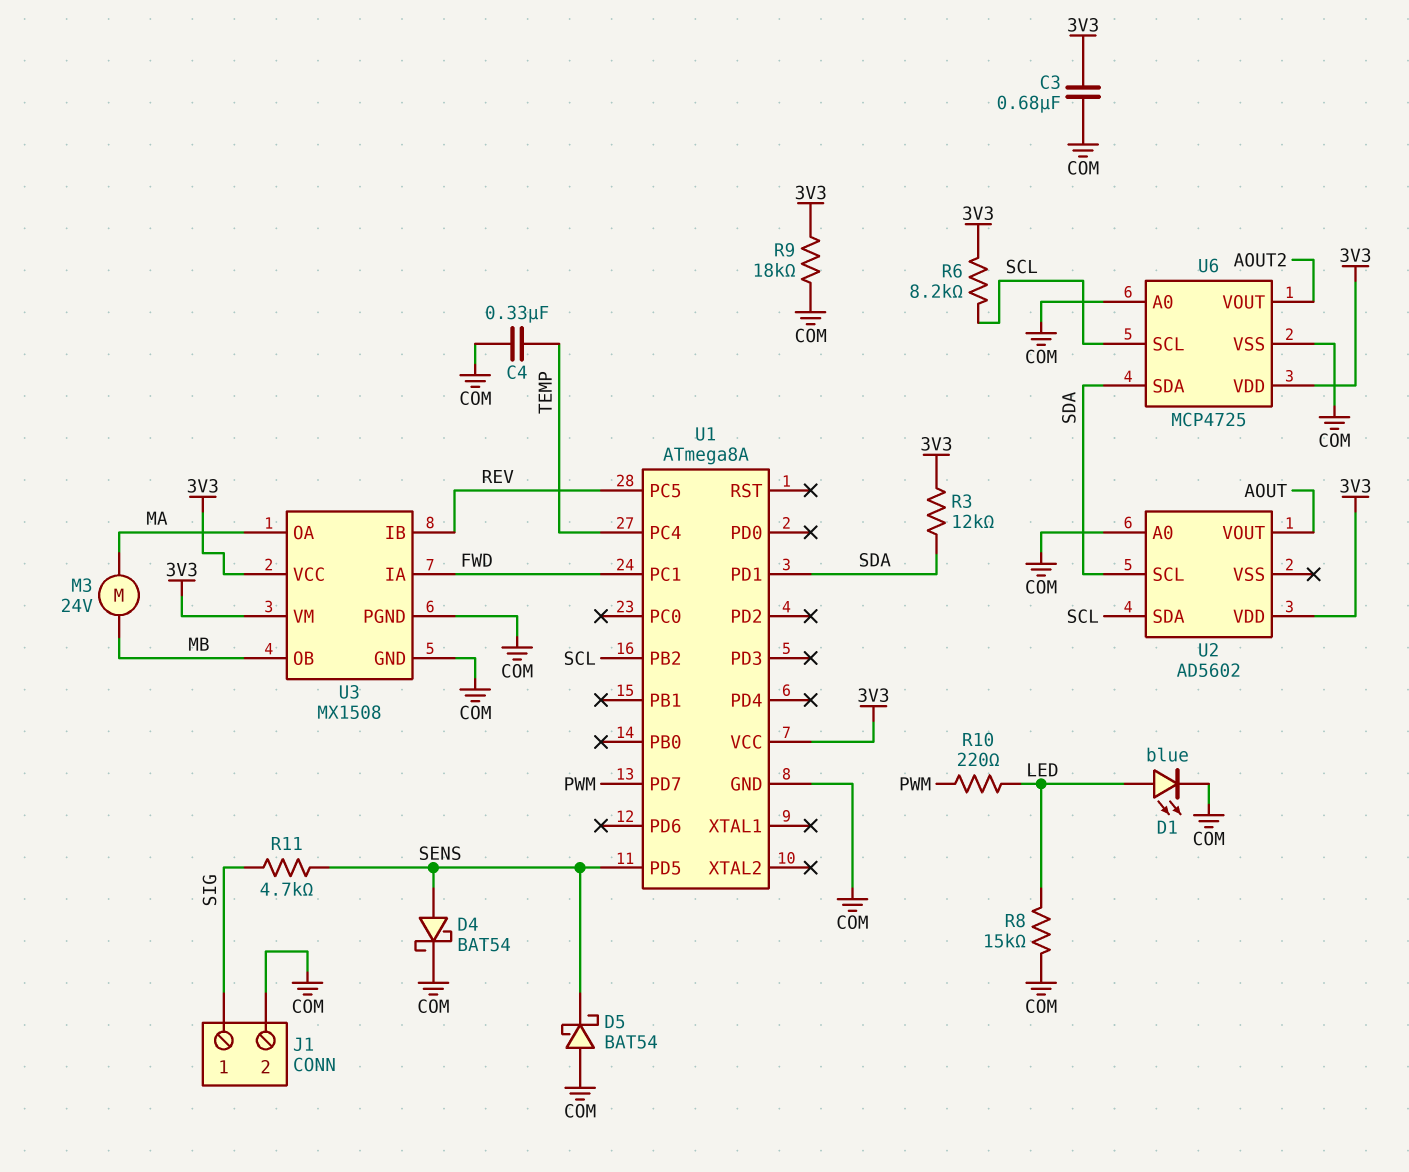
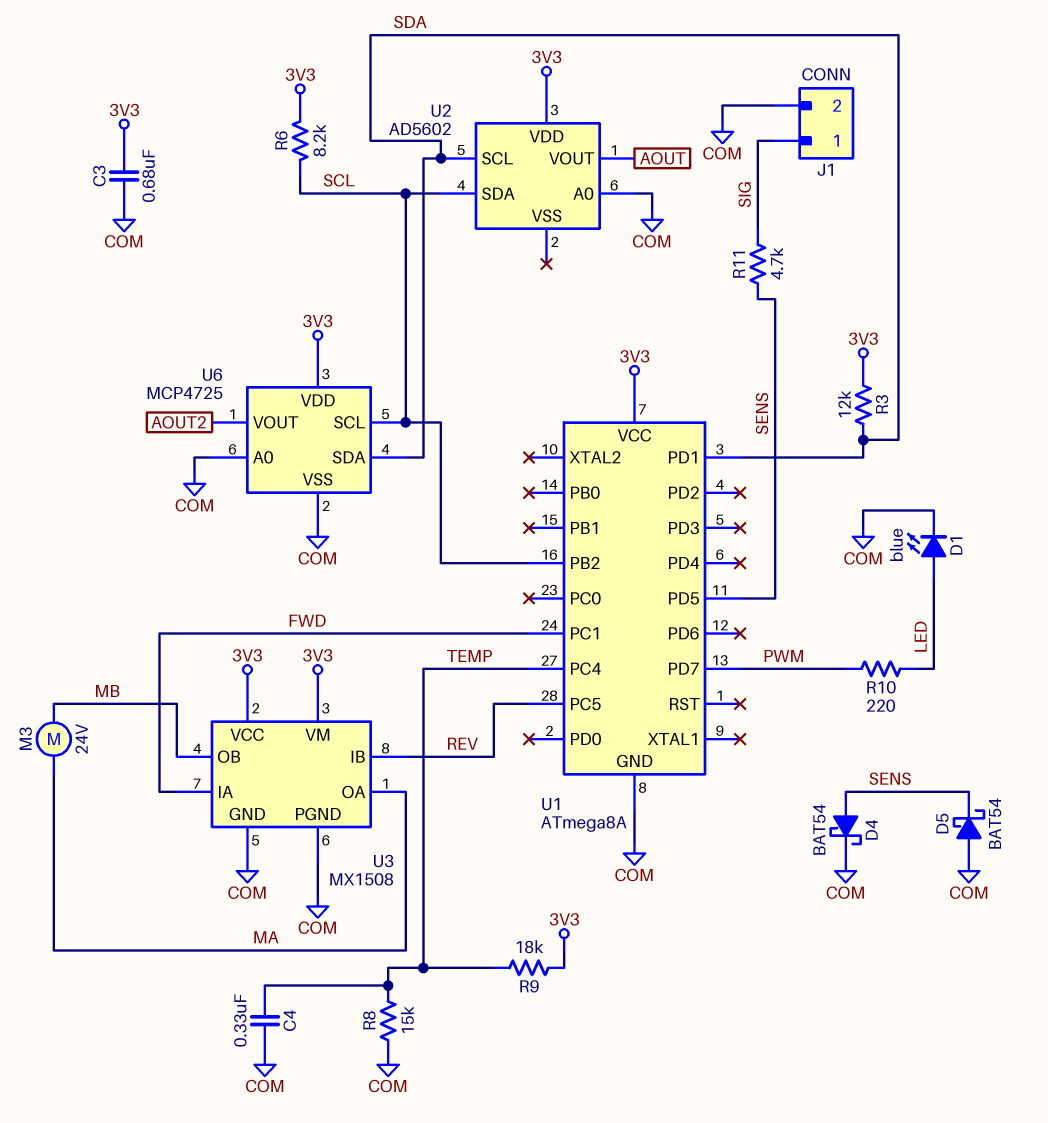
R8: 15k (COM, LED) -> 15k (COM, TEMP)
R9: 18k (3V3, COM) -> 18k (3V3, TEMP)

